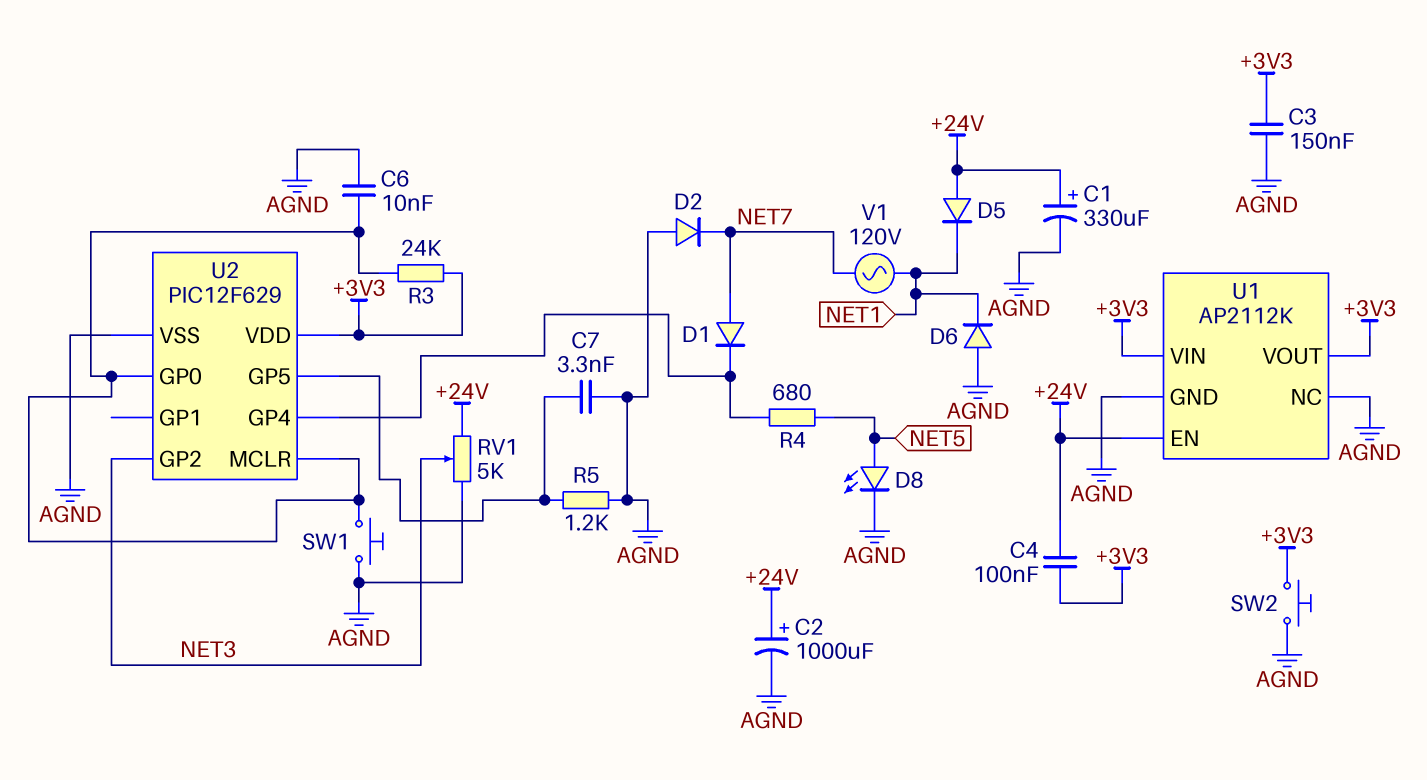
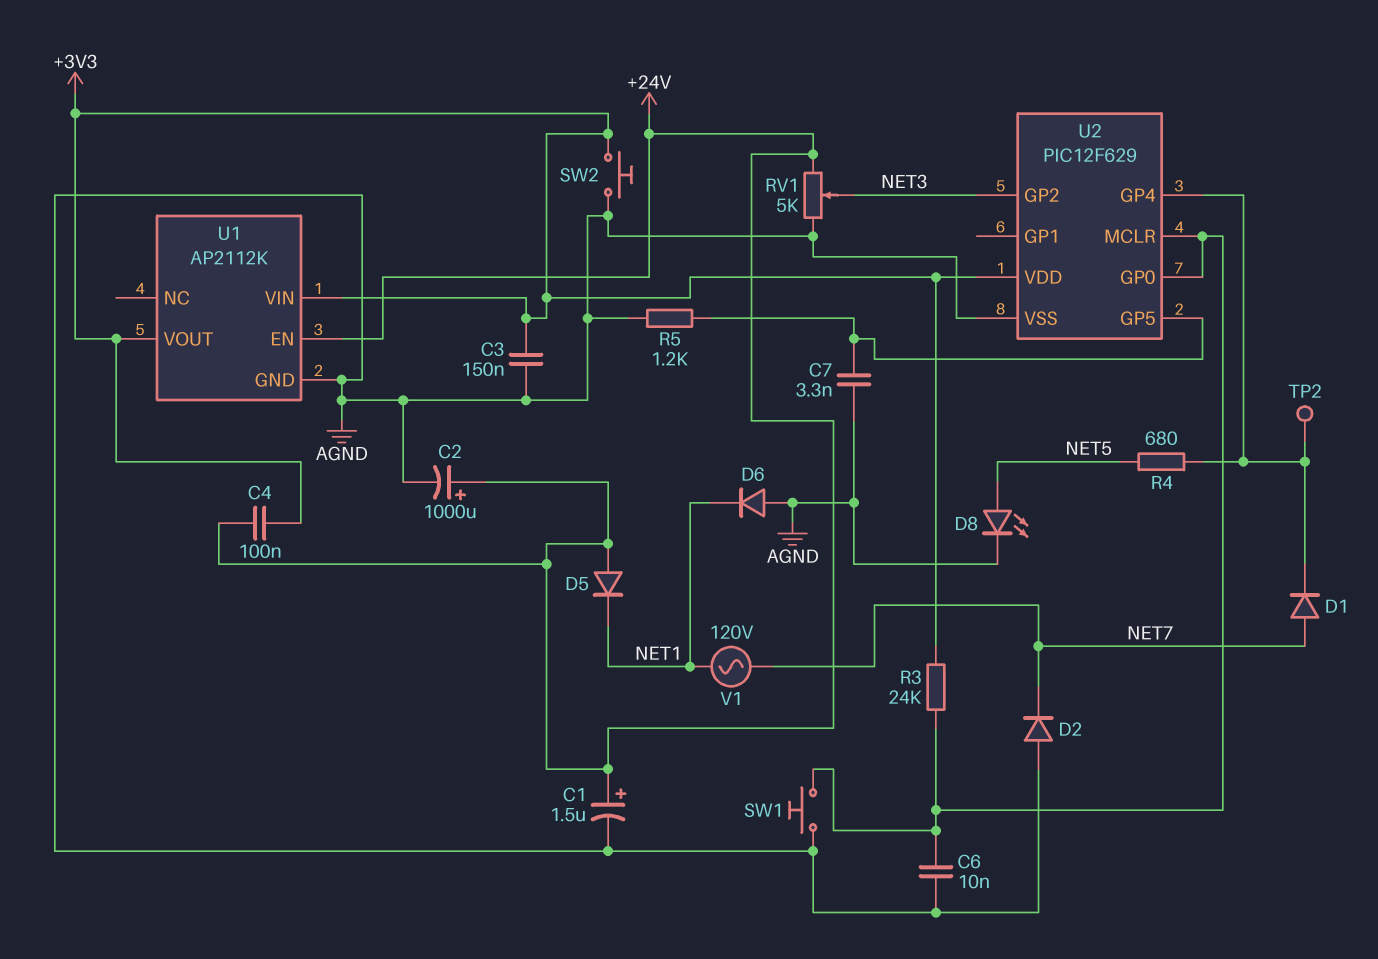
C1: 330uF (plus +24V, minus AGND) -> 1.5uF (plus +24V, minus AGND)
TP2: none -> test point (U2/GP4)
U1 pin NC: AGND -> none

